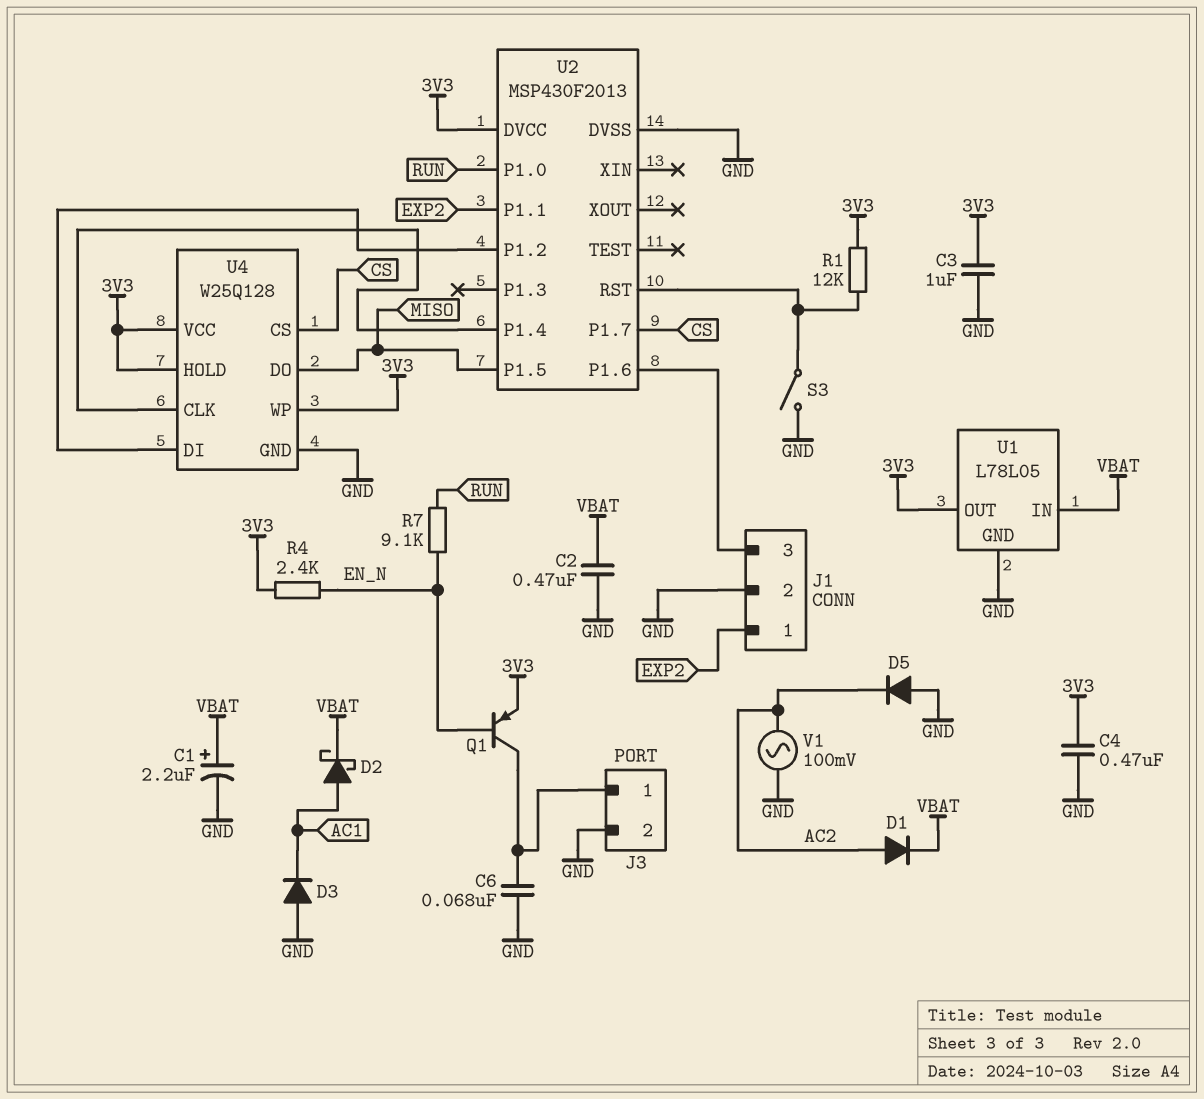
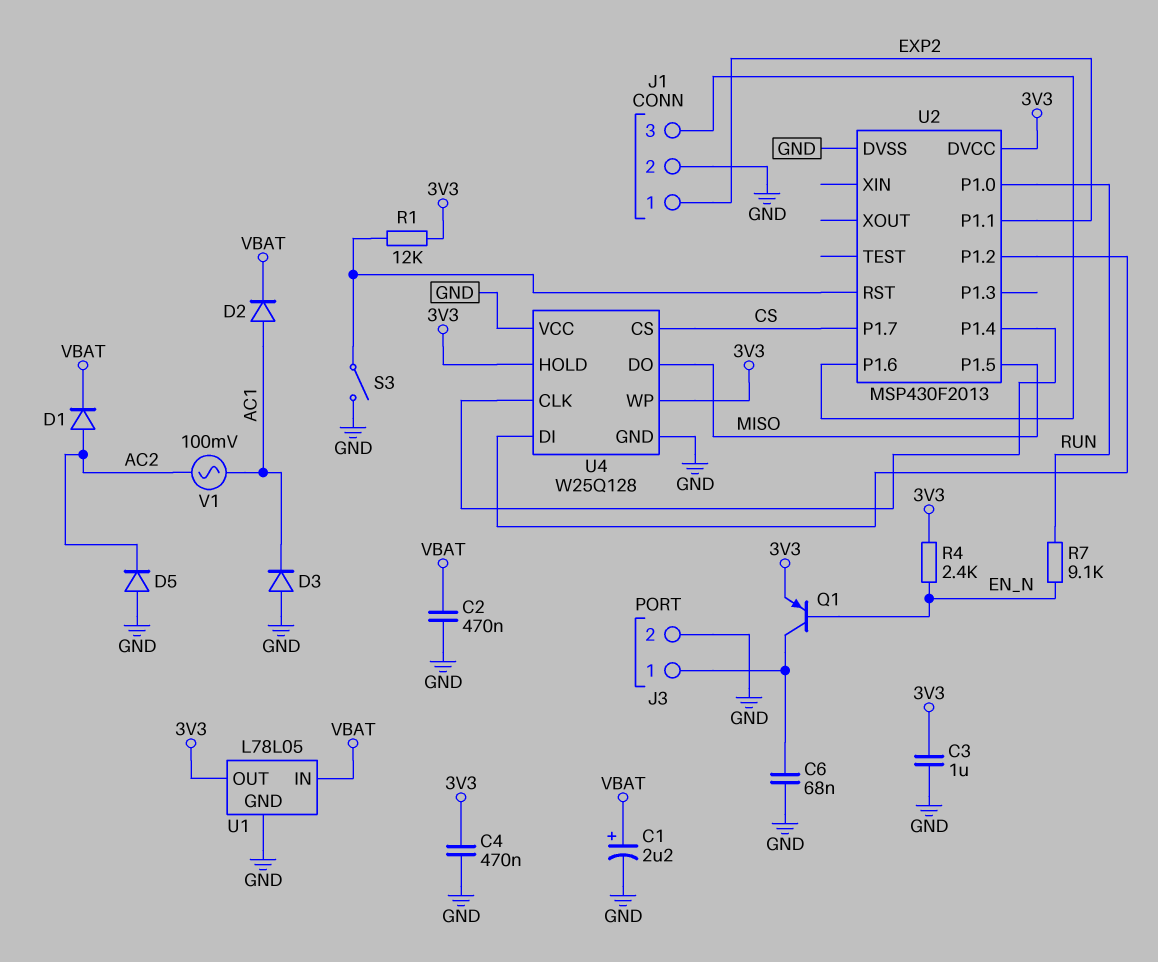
D2: schottky (A AC1, K VBAT) -> diode (A AC1, K VBAT)
U4 pin VCC: 3V3 -> GND
V1: AC 100mV (AC2, GND) -> AC 100mV (AC1, AC2)

